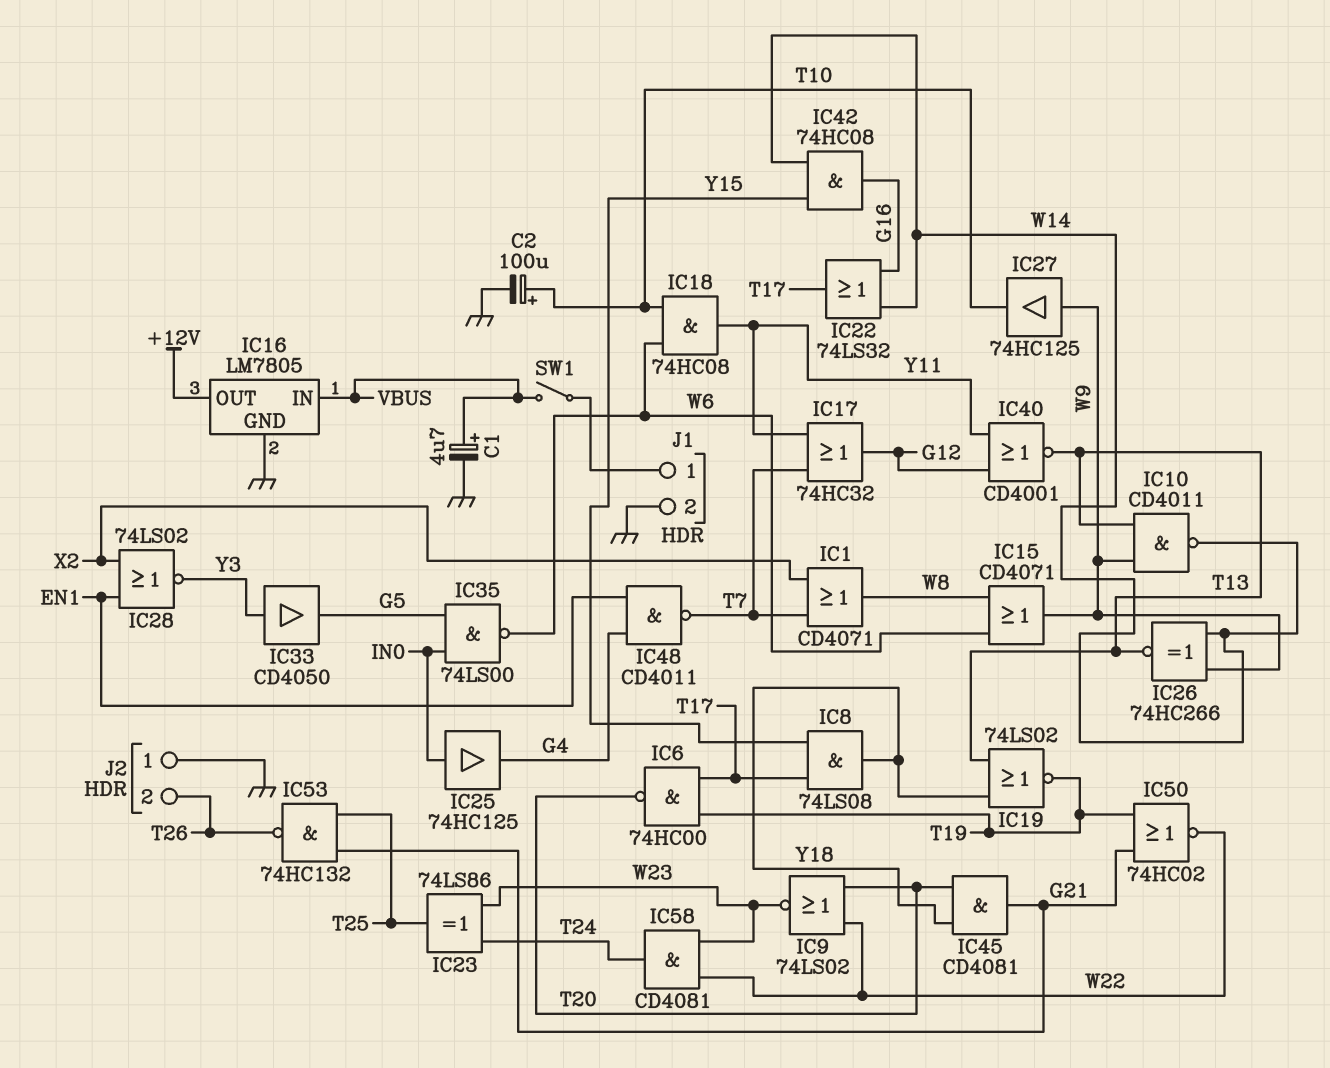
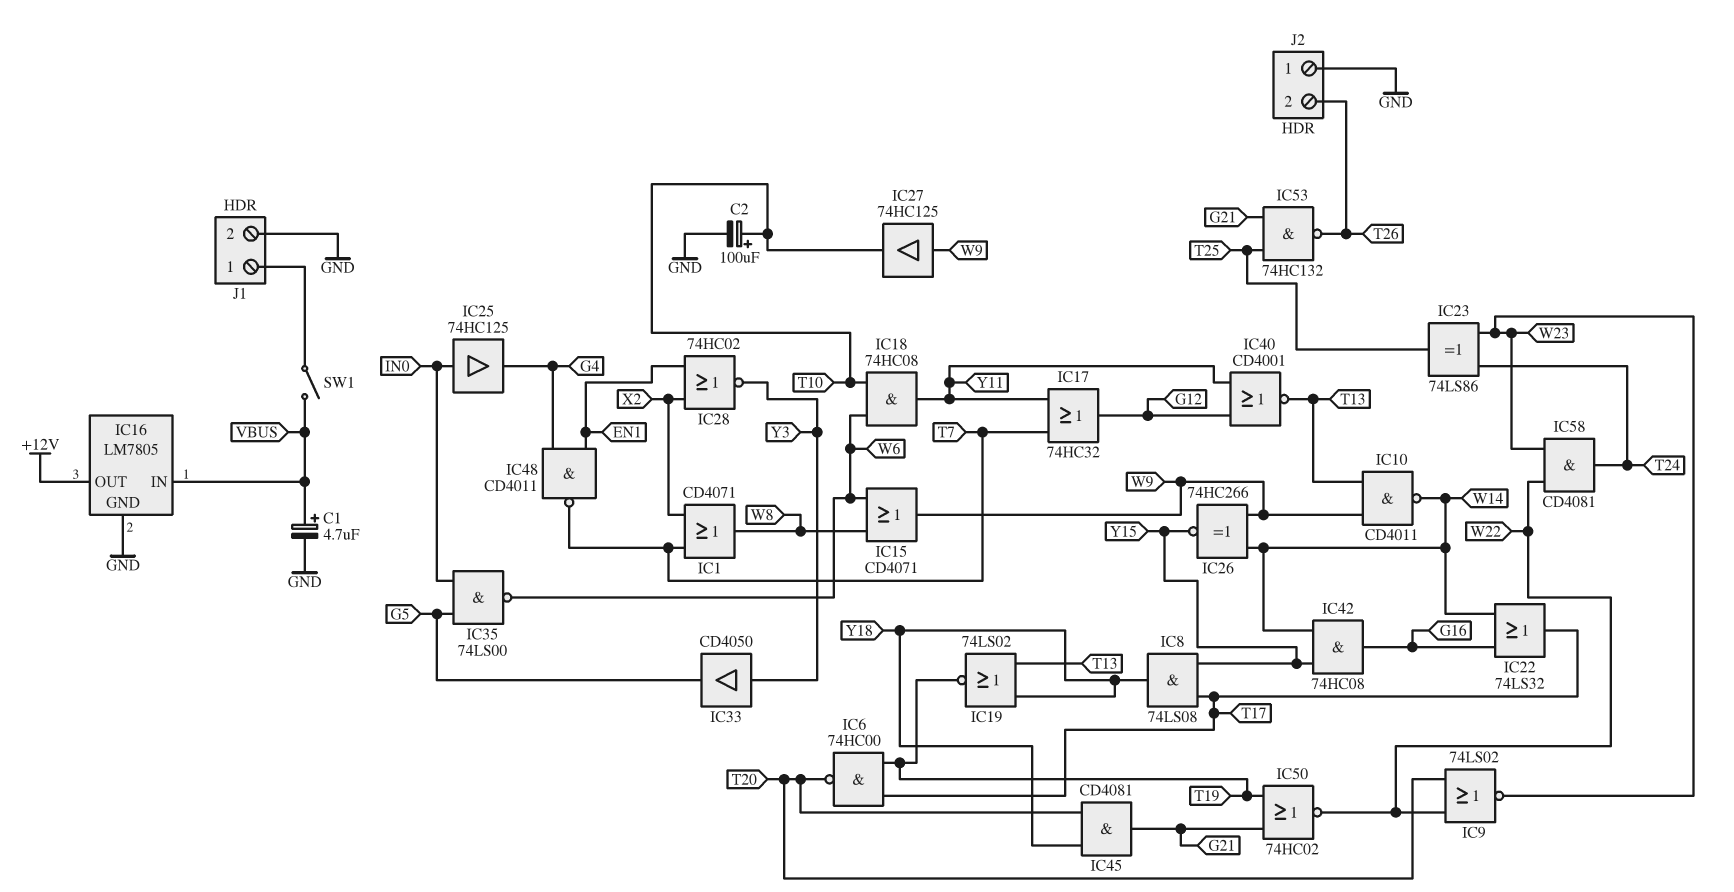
IC26: XNOR 74HC266 (in W9, in W14, out T13) -> XNOR 74HC266 (in W9, in W14, out Y15)
IC28: NOR 74LS02 (in EN1, in X2, out Y3) -> NOR 74HC02 (in EN1, in X2, out Y3)

